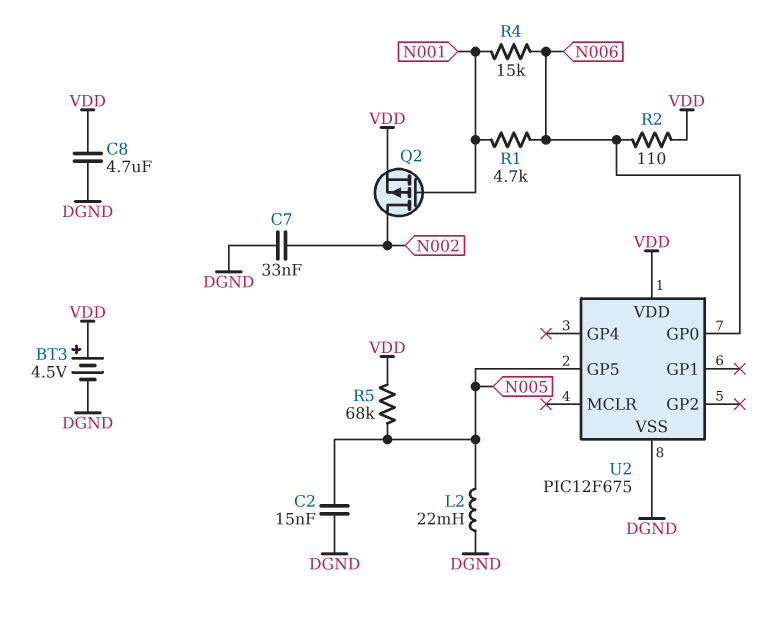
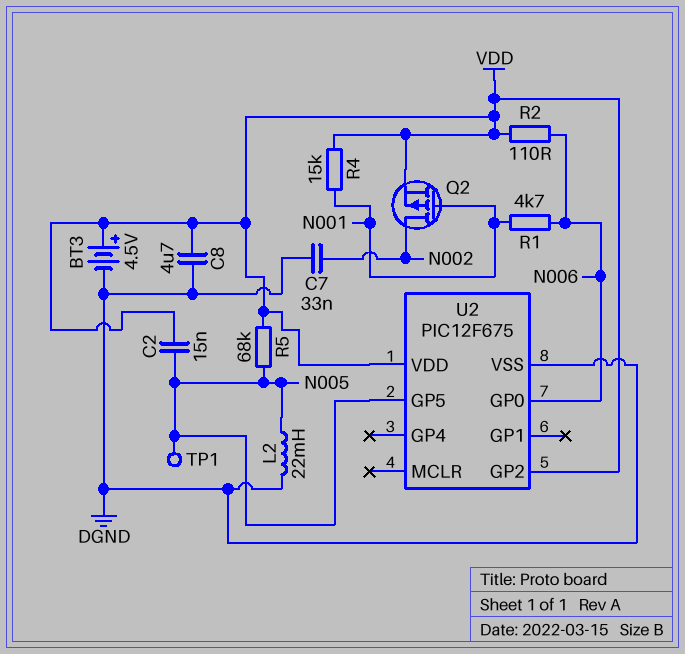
C2: 15nF (DGND, N005) -> 15nF (N005, VDD)
R4: 15k (N001, N006) -> 15k (N001, VDD)
TP1: none -> test point (N005)
U2 pin GP2: none -> VDD

